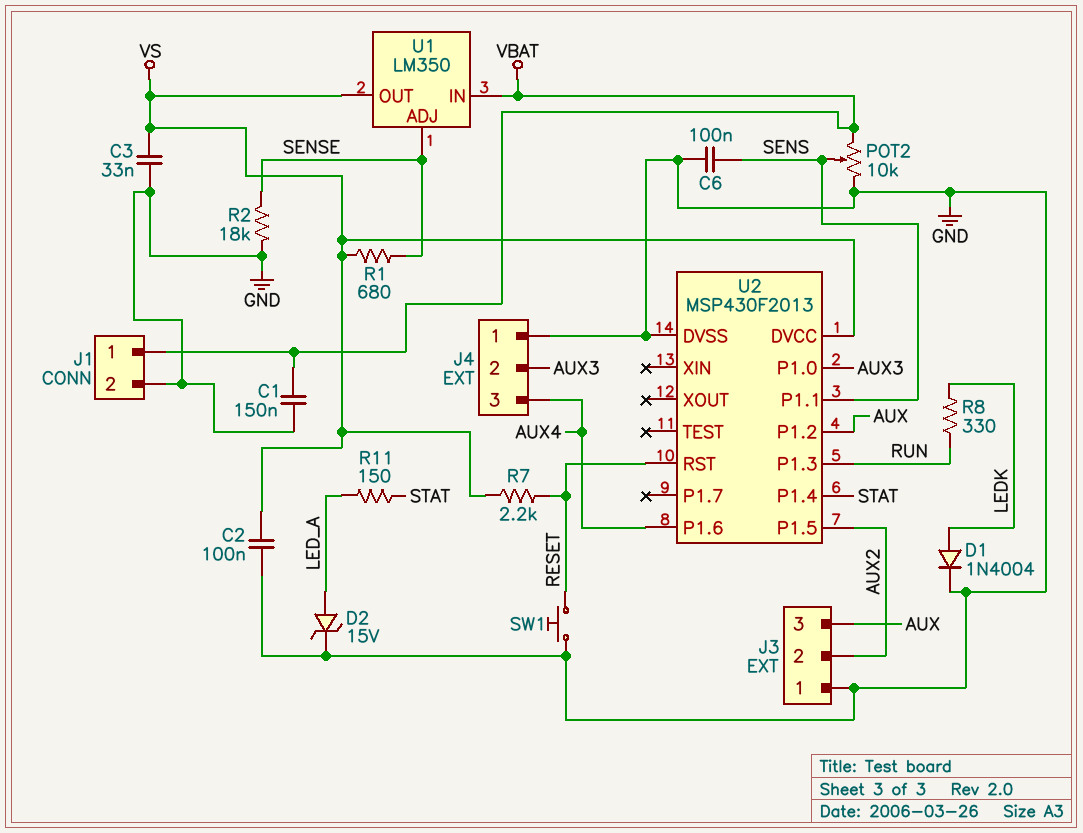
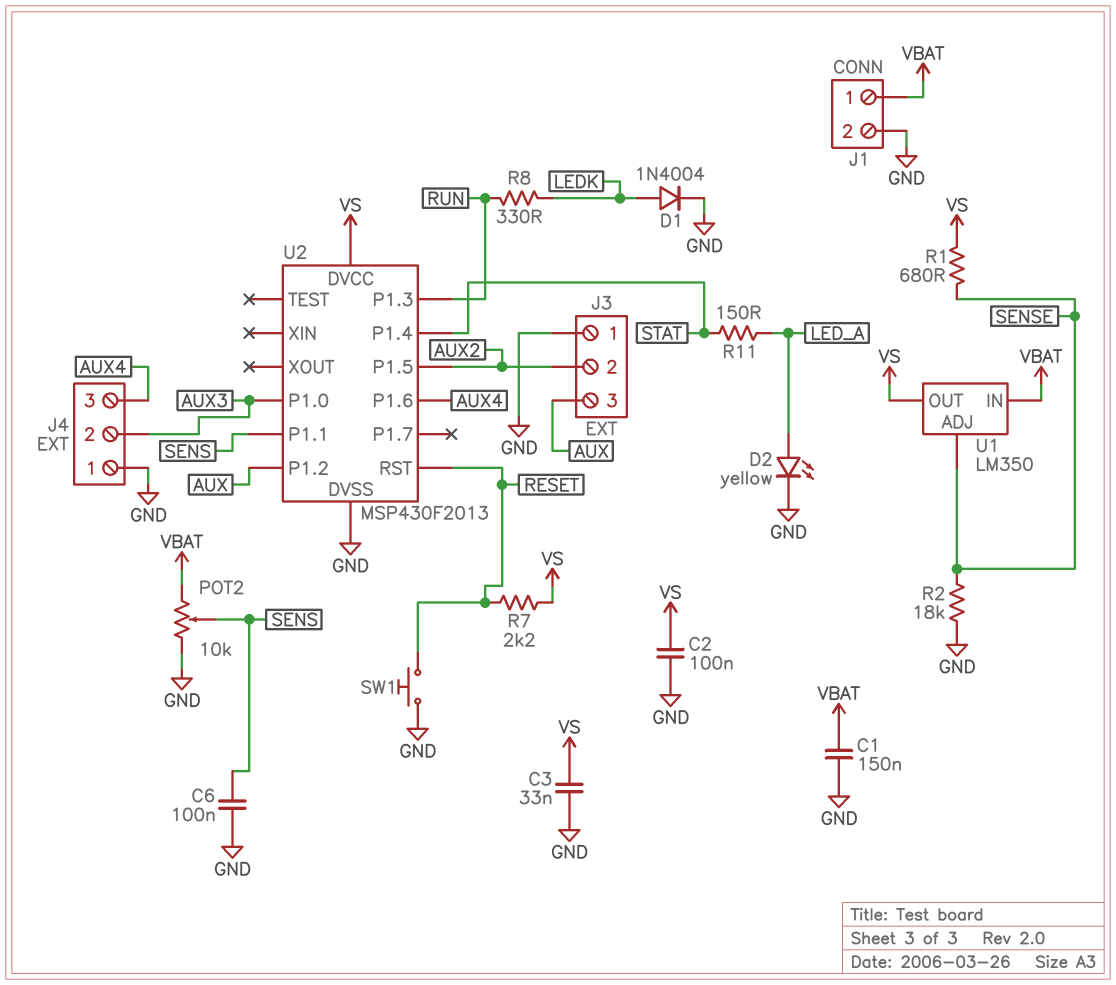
D2: zener 15V (A LED_A, K GND) -> LED yellow (A LED_A, K GND)

